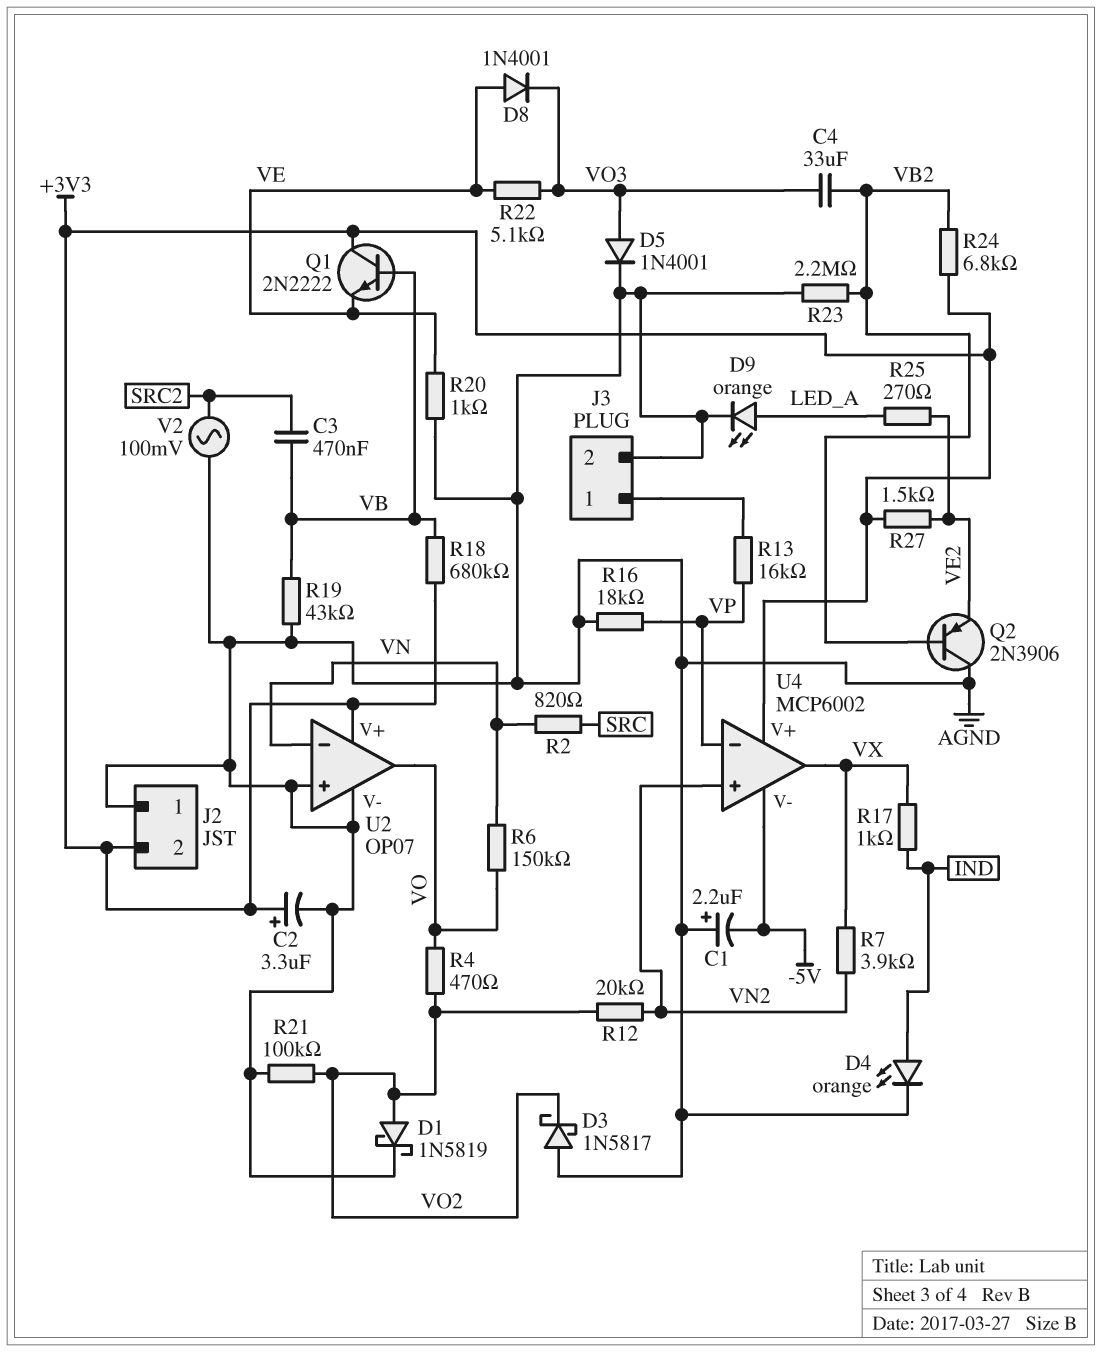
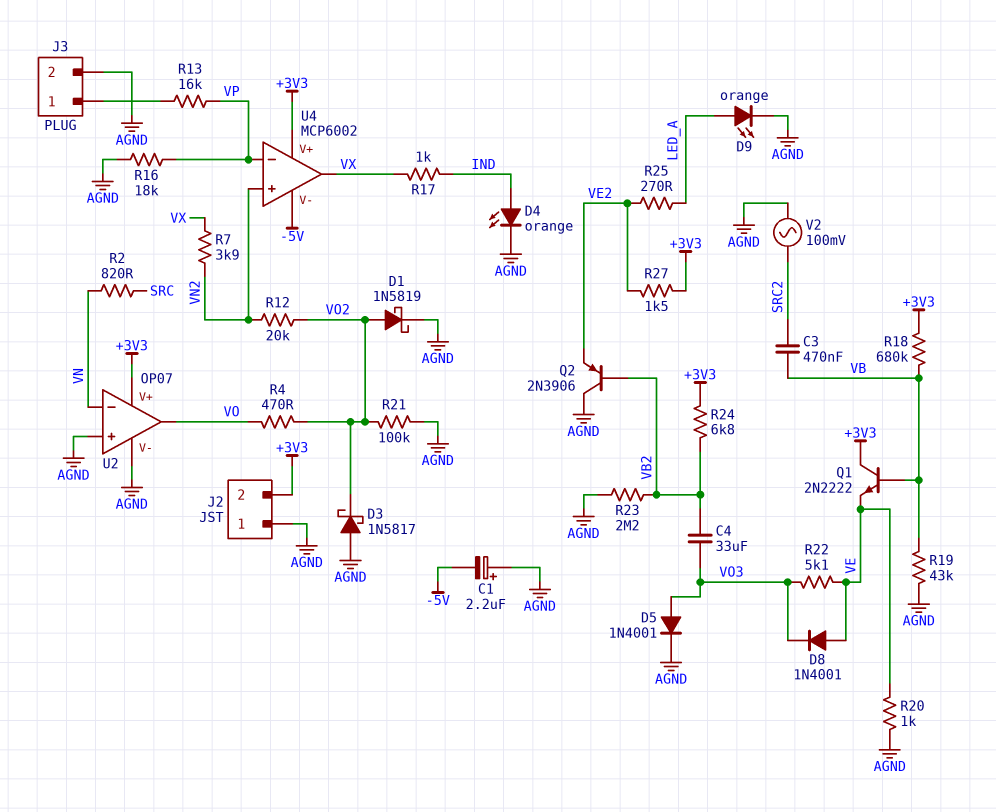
C2: 3.3uF (plus +3V3, minus AGND) -> none
R6: 150k (VN, VO) -> none

